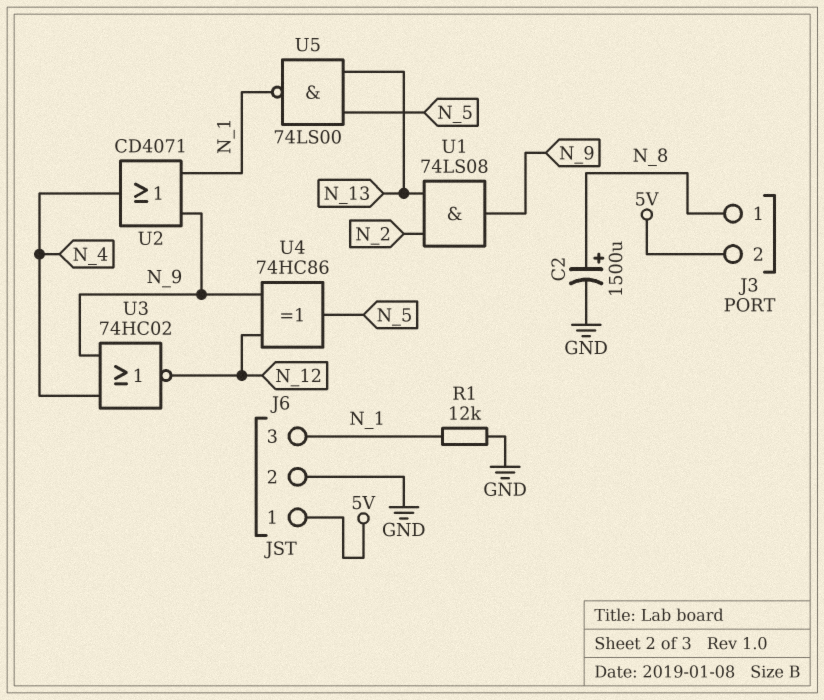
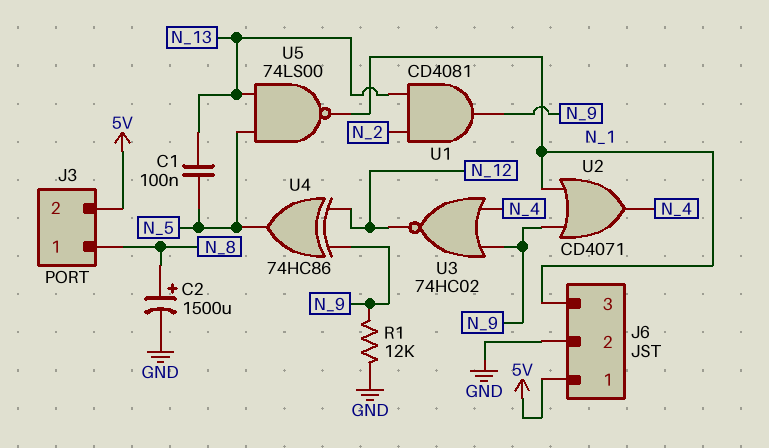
C1: none -> 100nF (N_5, N_13)
R1: 12k (GND, N_1) -> 12k (GND, N_9)
U1: AND 74LS08 (in N_2, in N_13, out N_9) -> AND CD4081 (in N_2, in N_13, out N_9)

